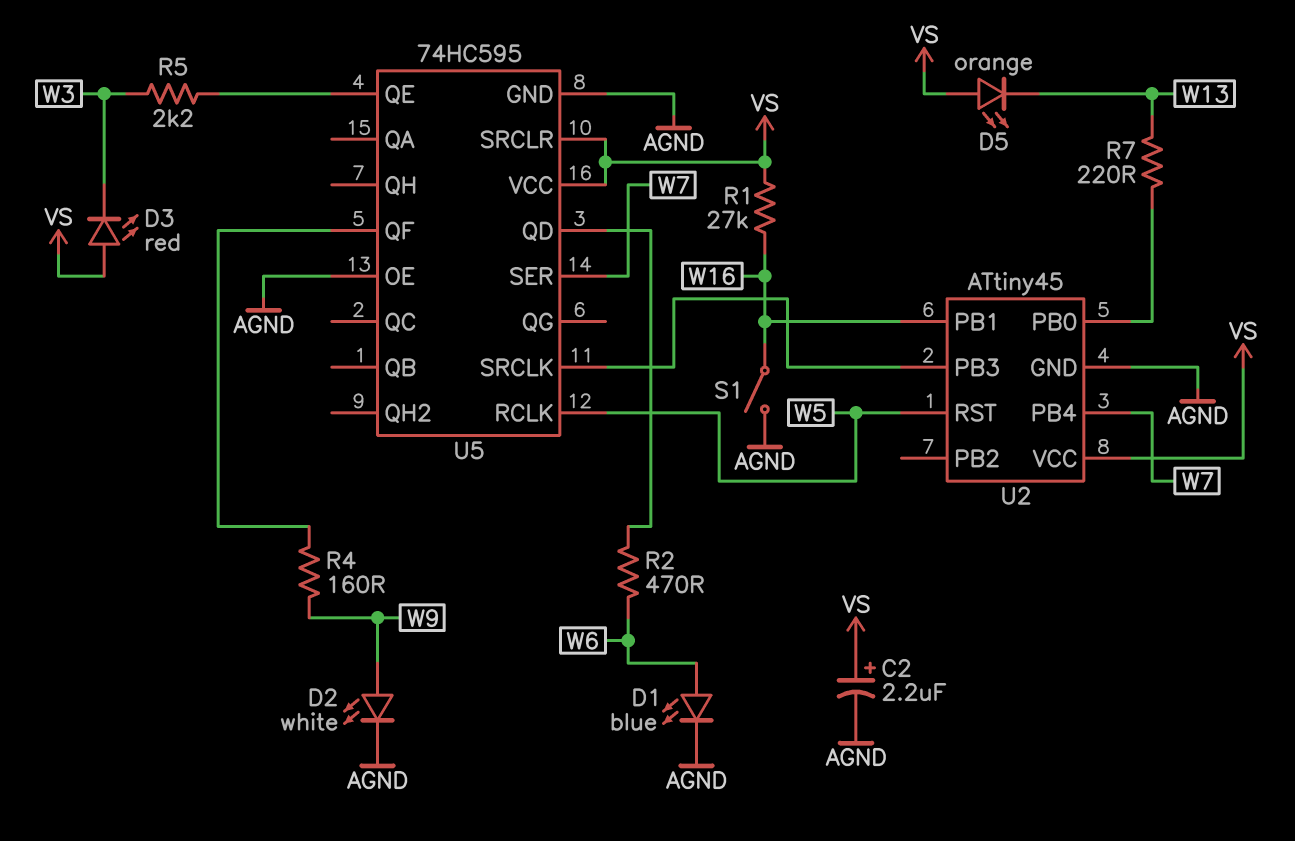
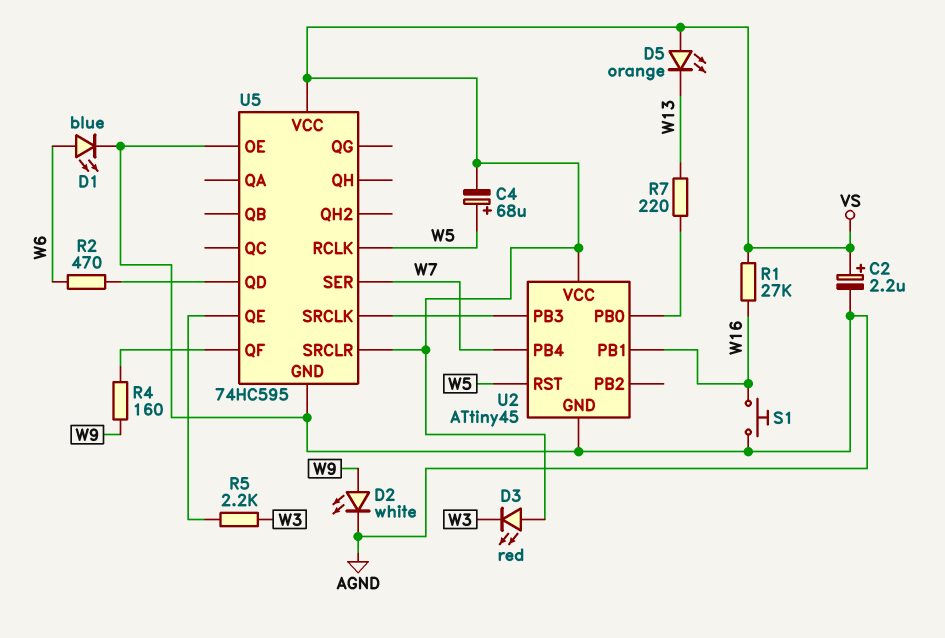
C4: none -> 68uF (plus W5, minus VS)
S1: switch (AGND, W16) -> button (AGND, W16)

